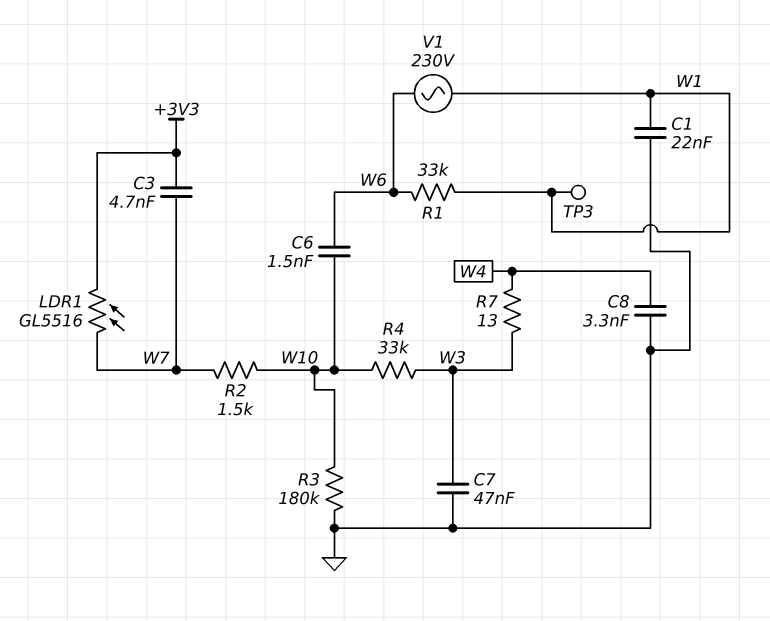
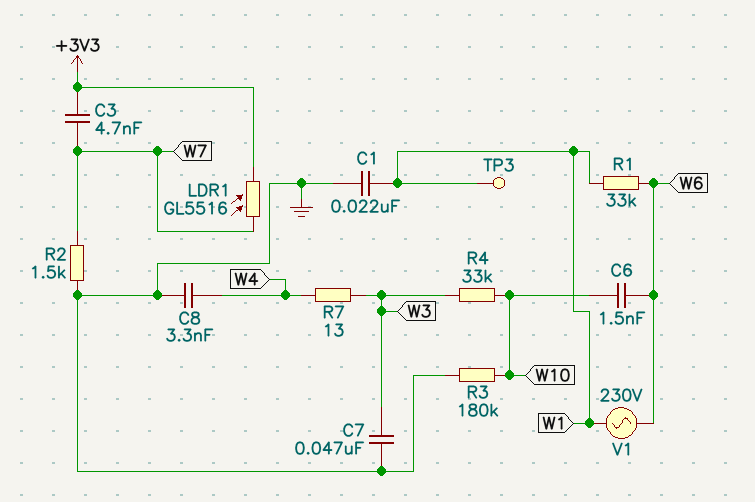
R2: 1.5k (W7, W10) -> 1.5k (GND, W7)

